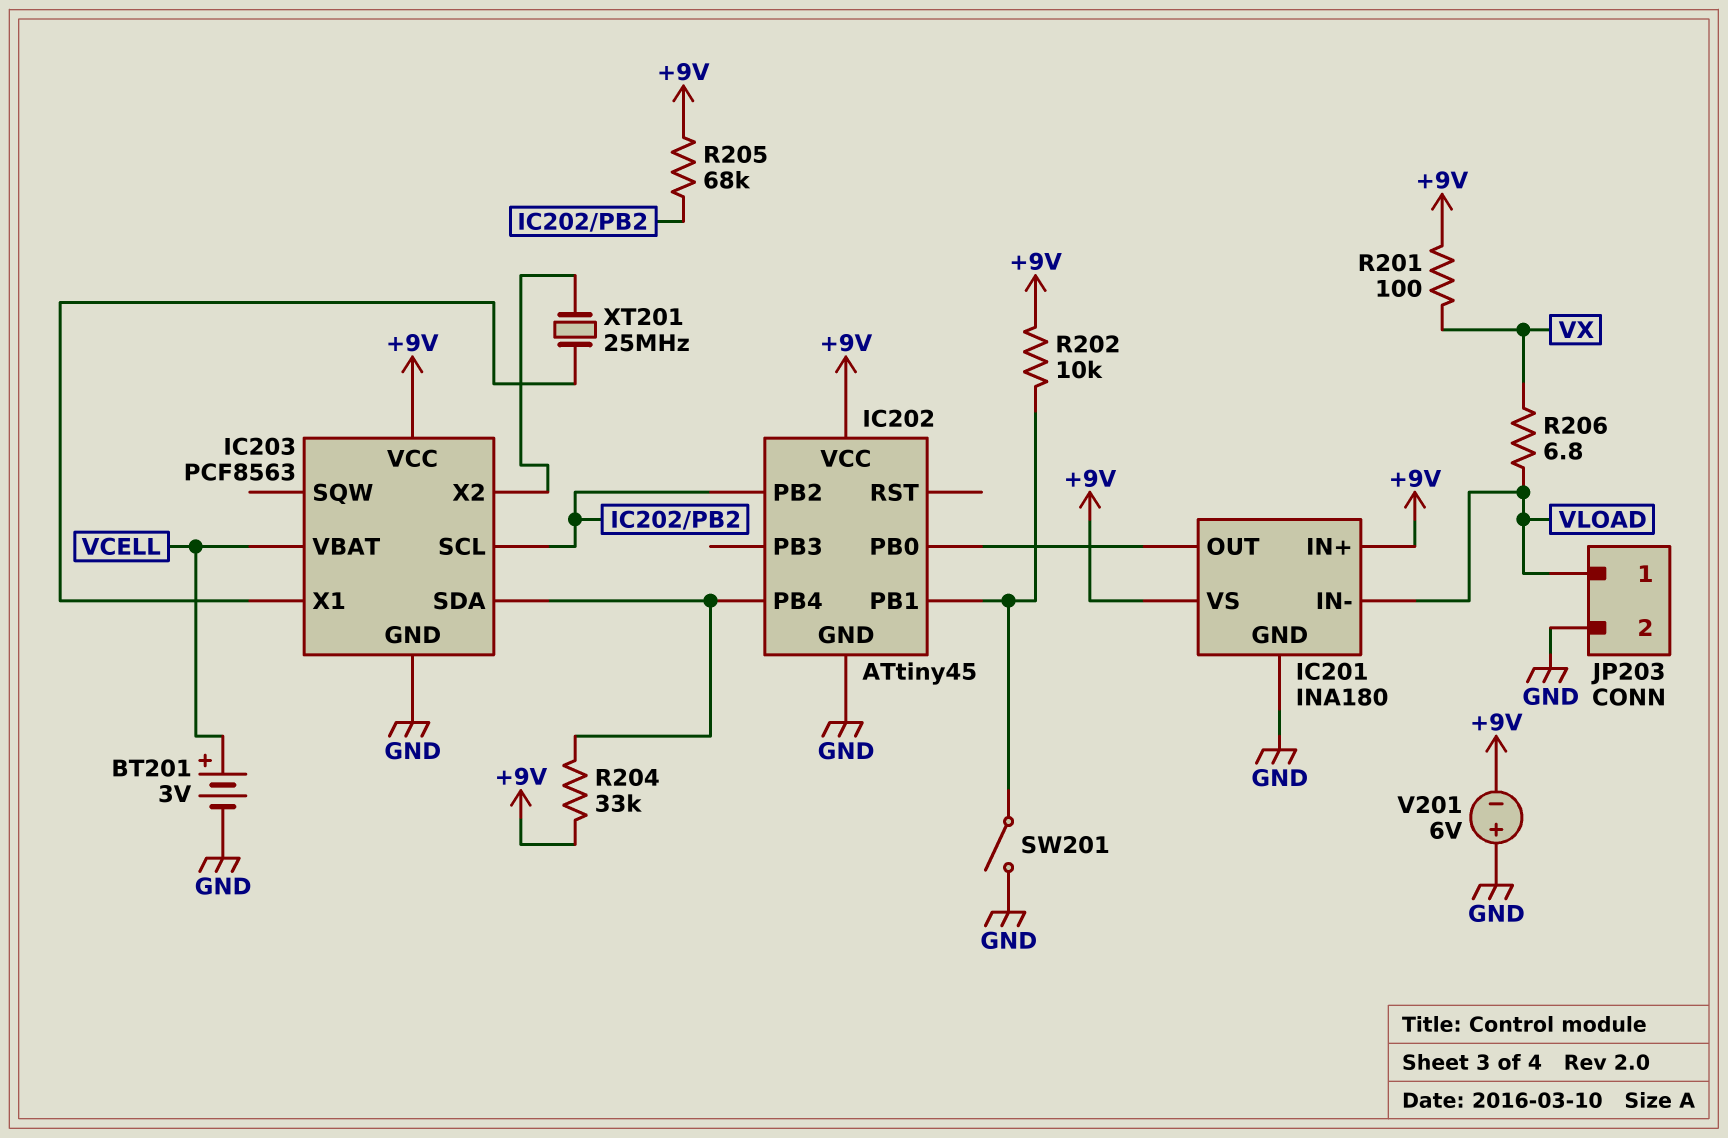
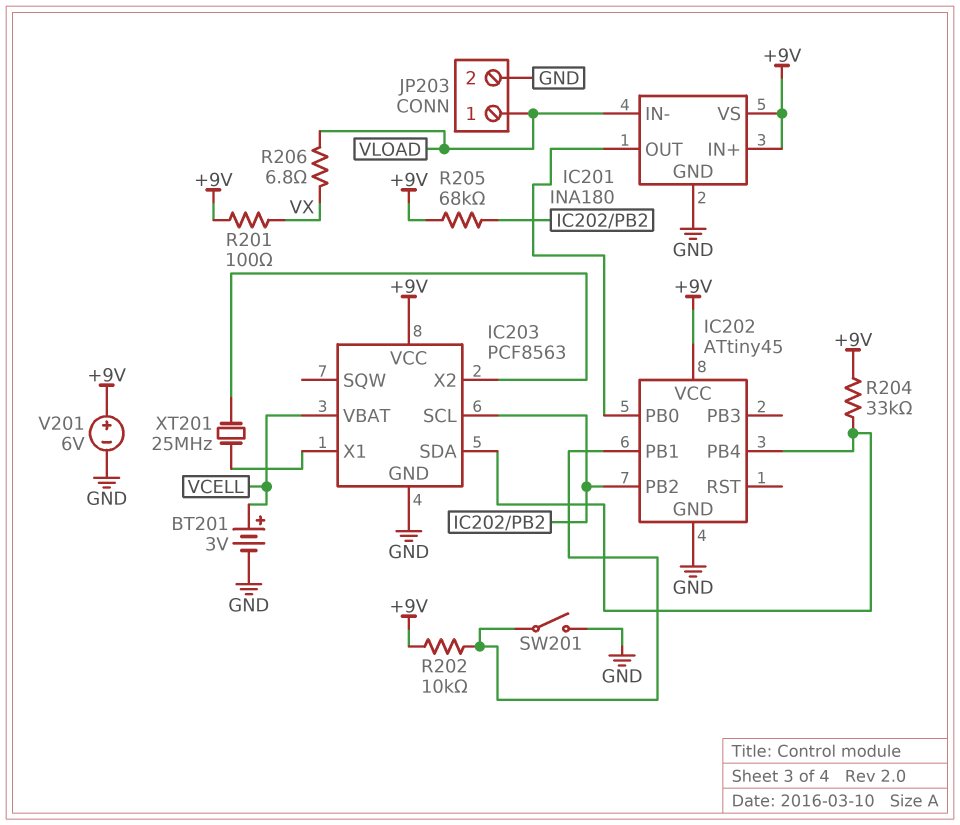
V201: 6V (plus GND, minus +9V) -> 6V (plus +9V, minus GND)

